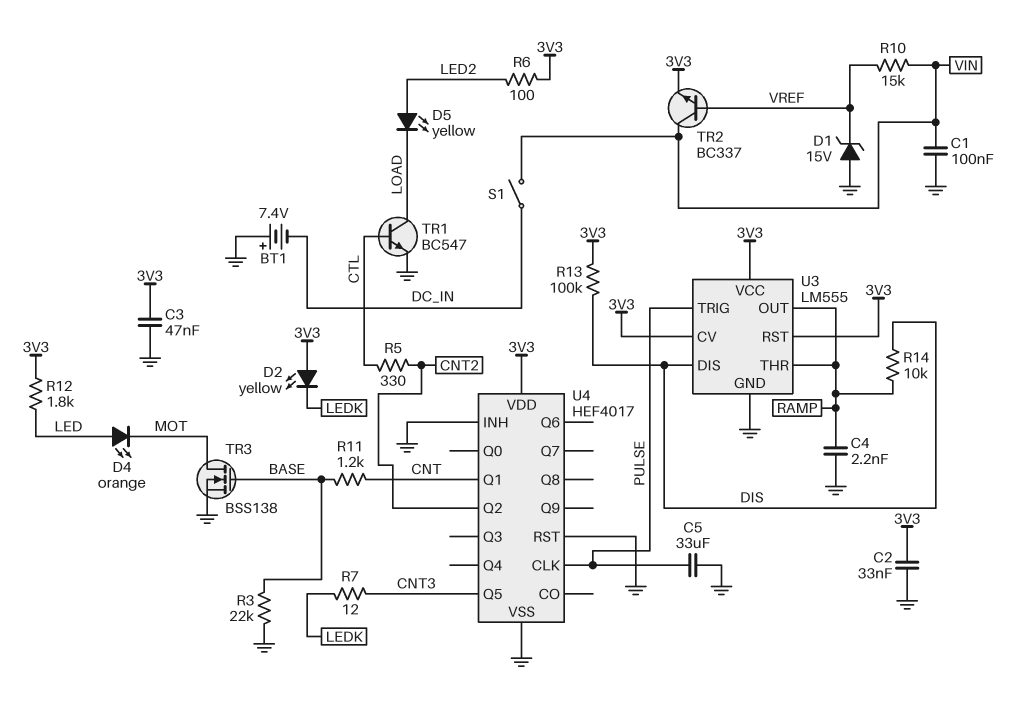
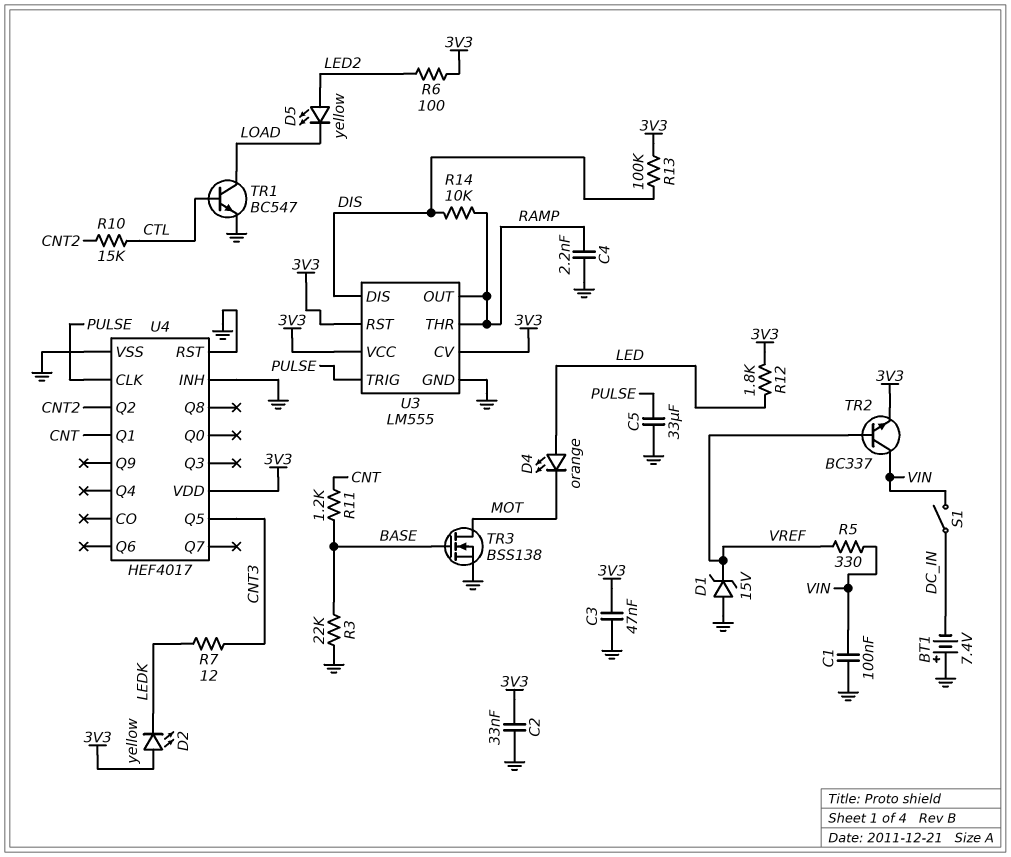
R5: 330 (CNT2, CTL) -> 330 (VIN, VREF)
R10: 15k (VIN, VREF) -> 15k (CNT2, CTL)

